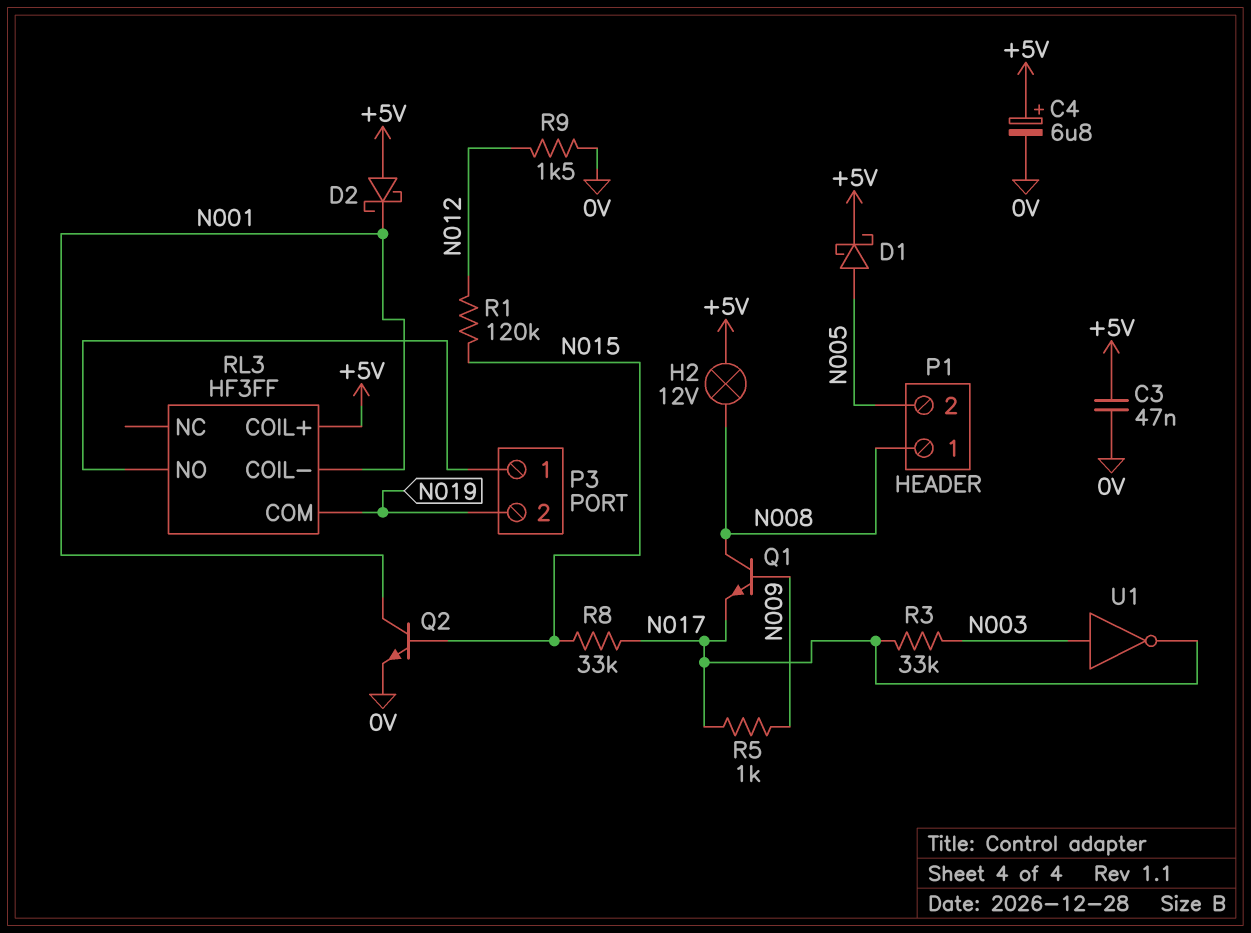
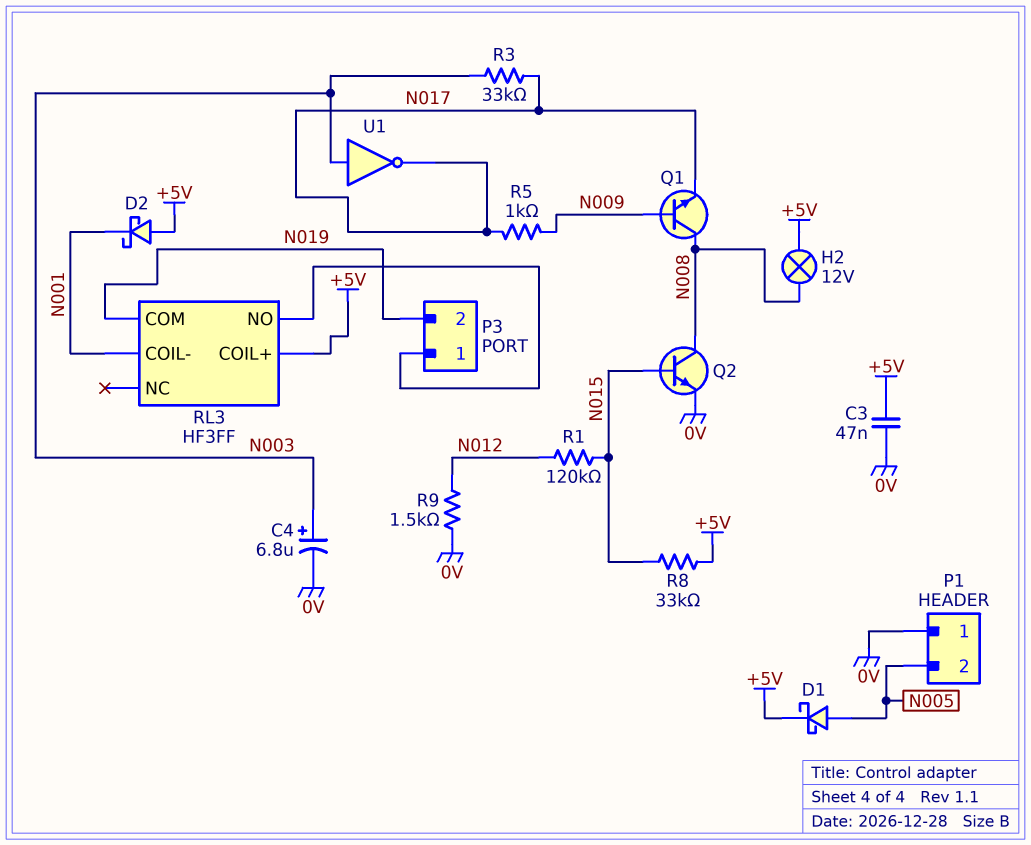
C4: 6.8uF (plus +5V, minus 0V) -> 6.8uF (plus N003, minus 0V)
P1 pin 1: N008 -> 0V
Q2: NPN (B N015, C N001, E 0V) -> NPN (B N015, C N008, E 0V)
R8: 33k (N015, N017) -> 33k (+5V, N015)

